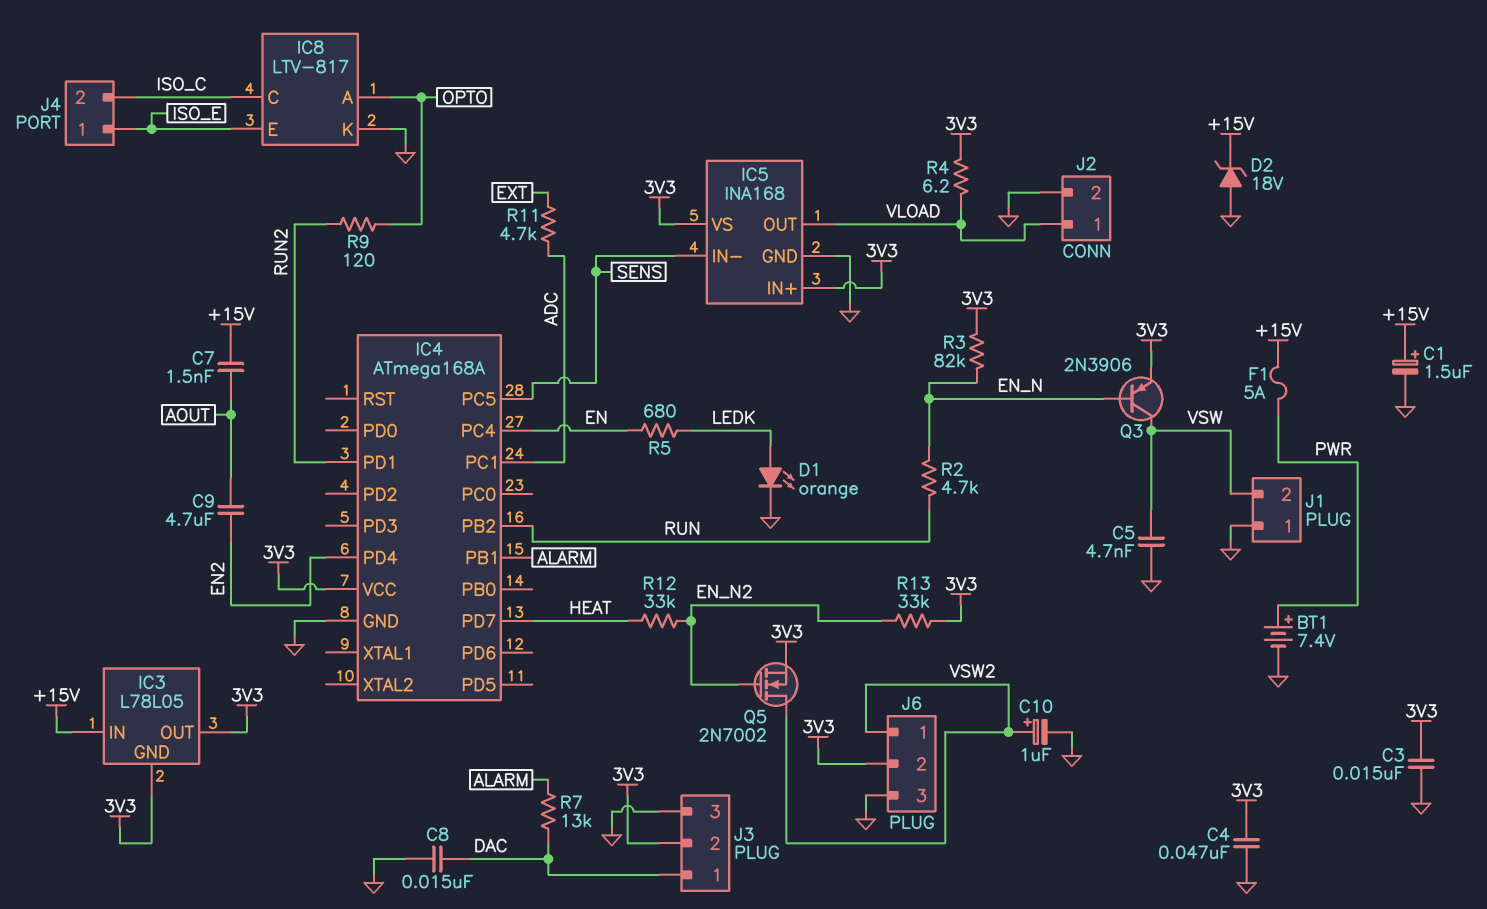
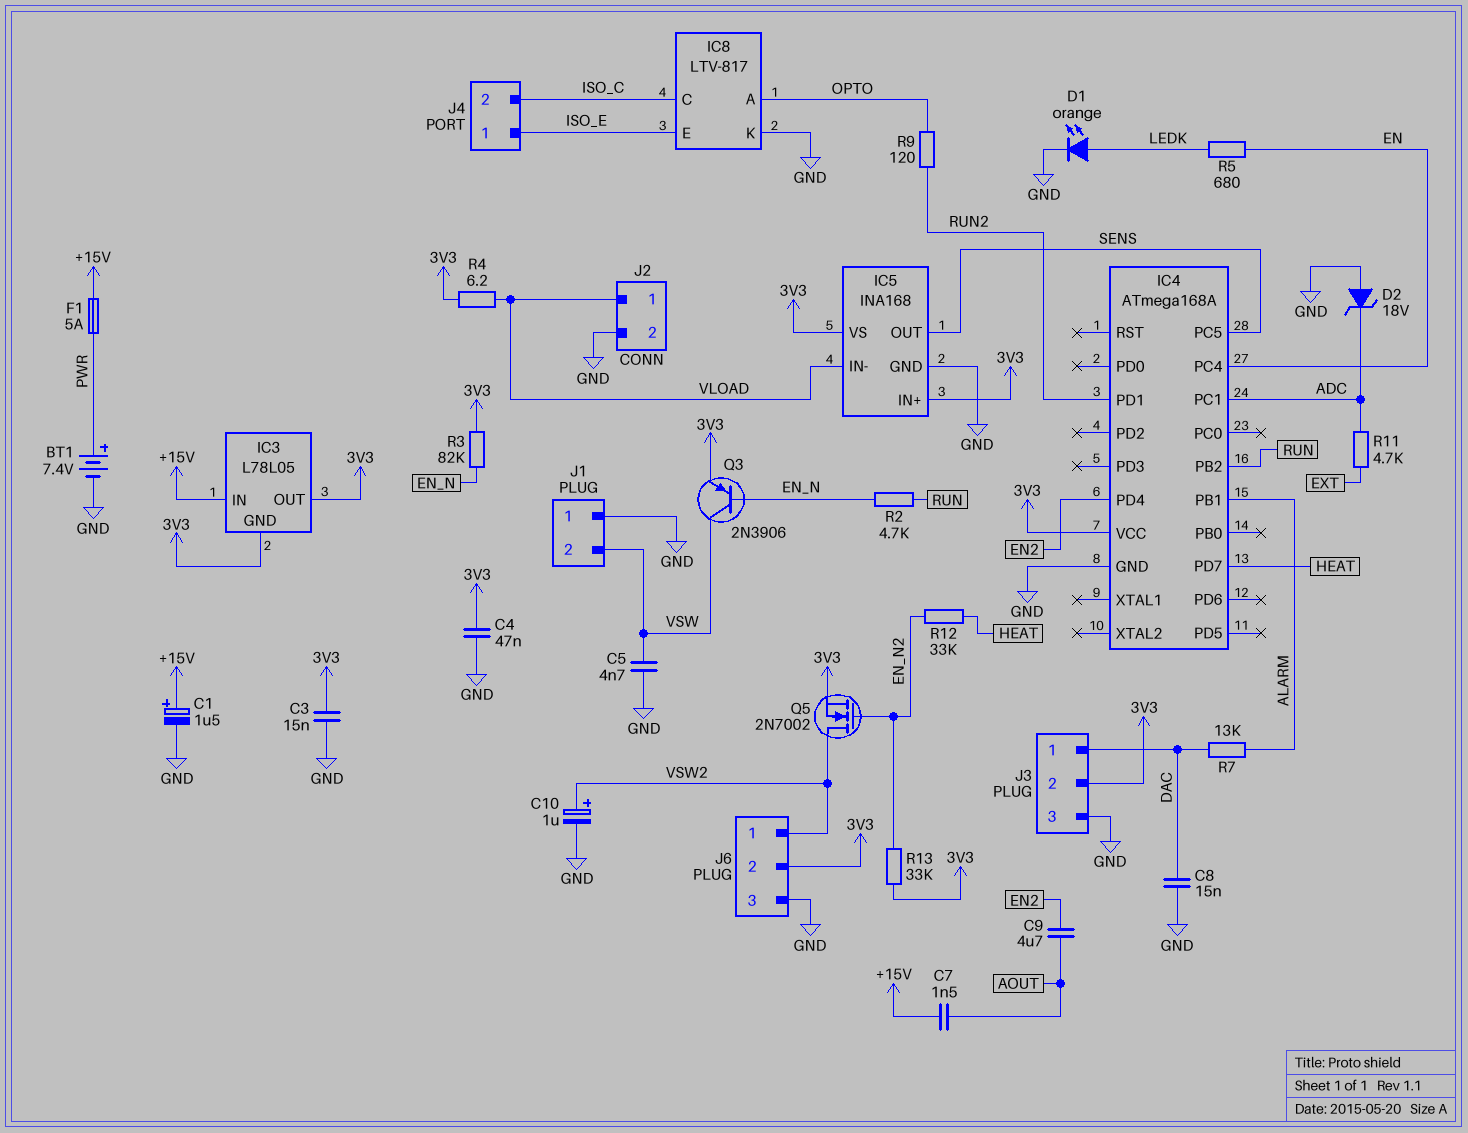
D2: zener 18V (A GND, K +15V) -> zener 18V (A GND, K ADC)
IC5 pin IN-: SENS -> VLOAD
IC5 pin OUT: VLOAD -> SENS

